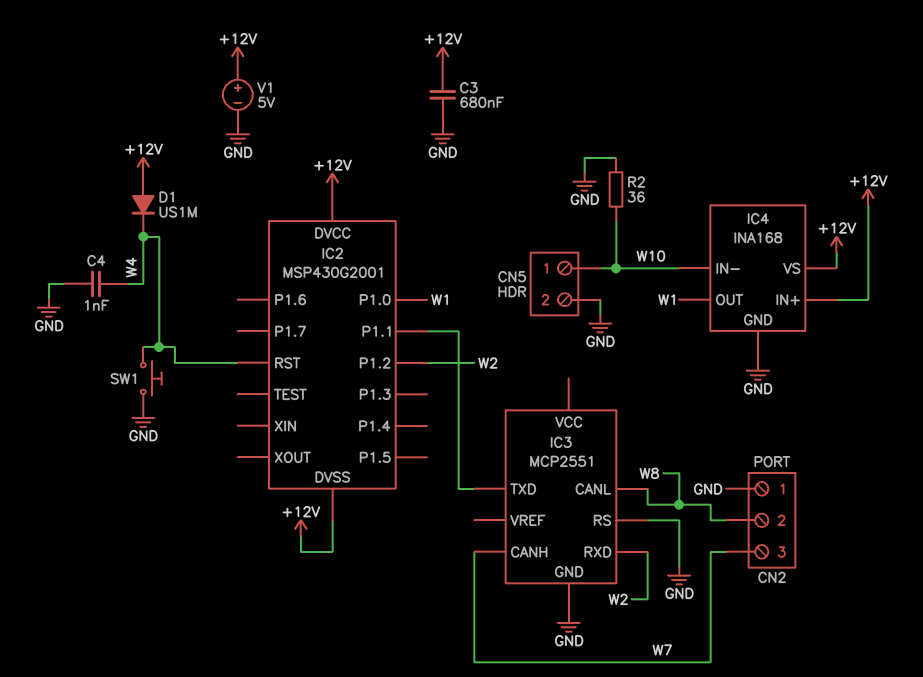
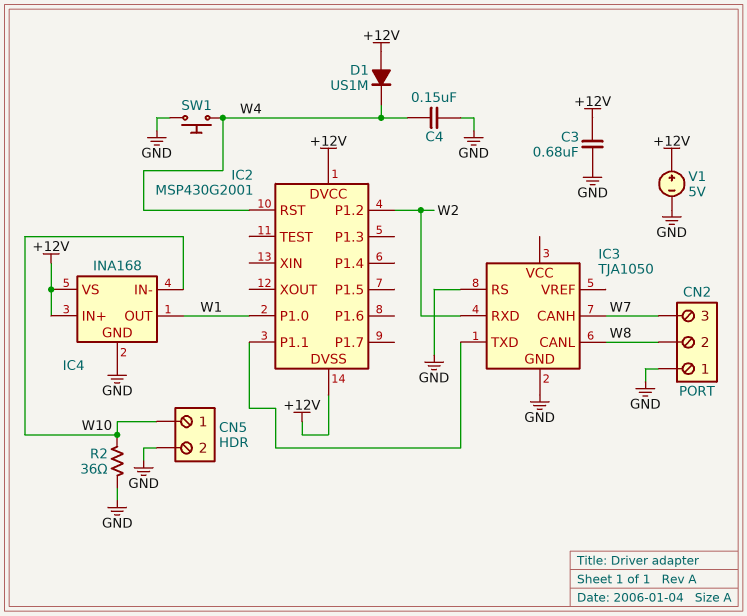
C4: 1nF (GND, W4) -> 150nF (GND, W4)
IC3: MCP2551 -> TJA1050

